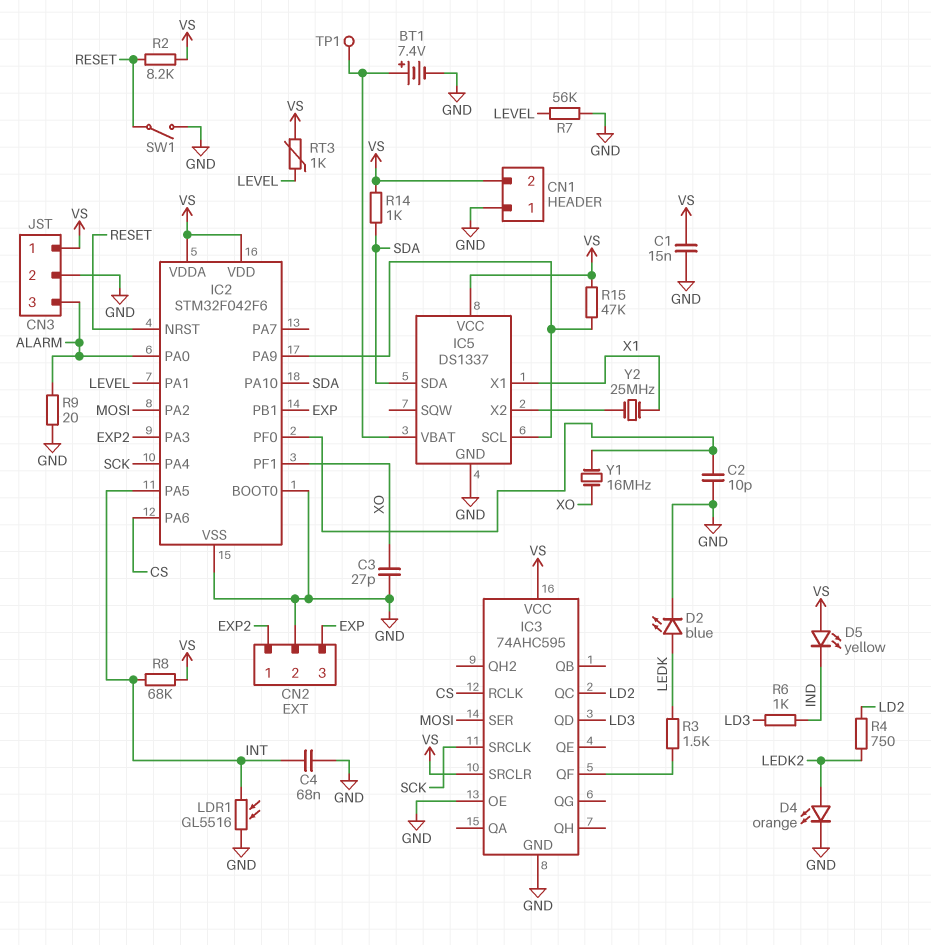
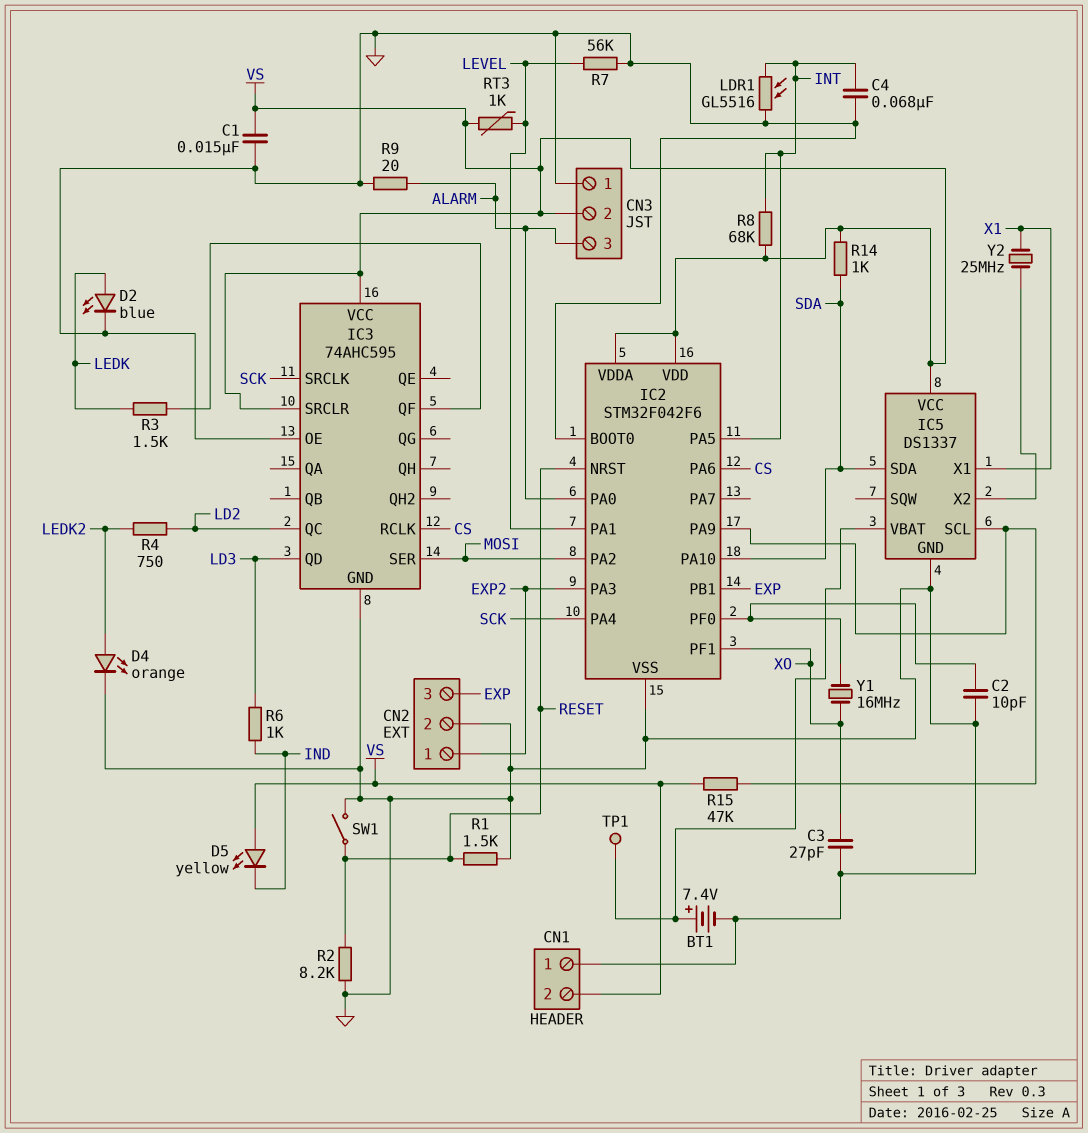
CN3 pin 1: VS -> GND
CN3 pin 2: GND -> VS
R1: none -> 1.5k (GND, RESET)
R2: 8.2k (RESET, VS) -> 8.2k (GND, RESET)

